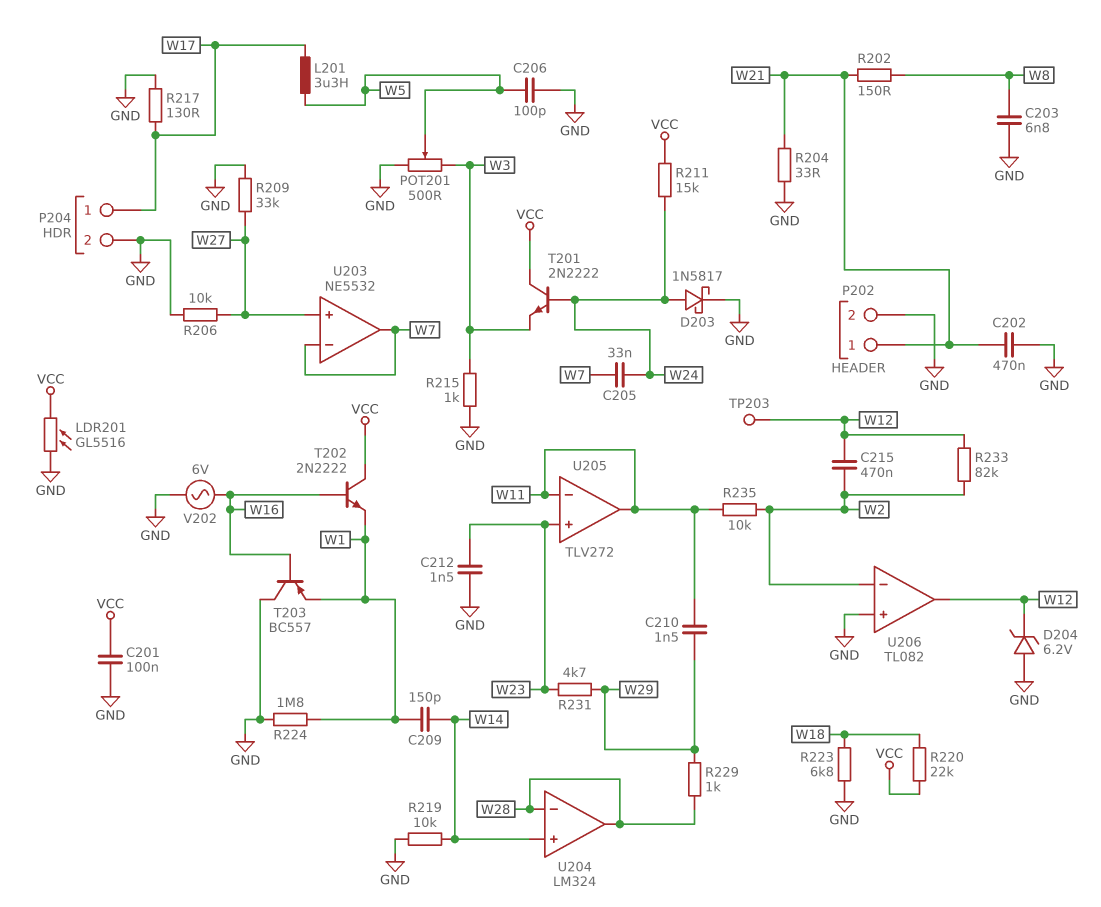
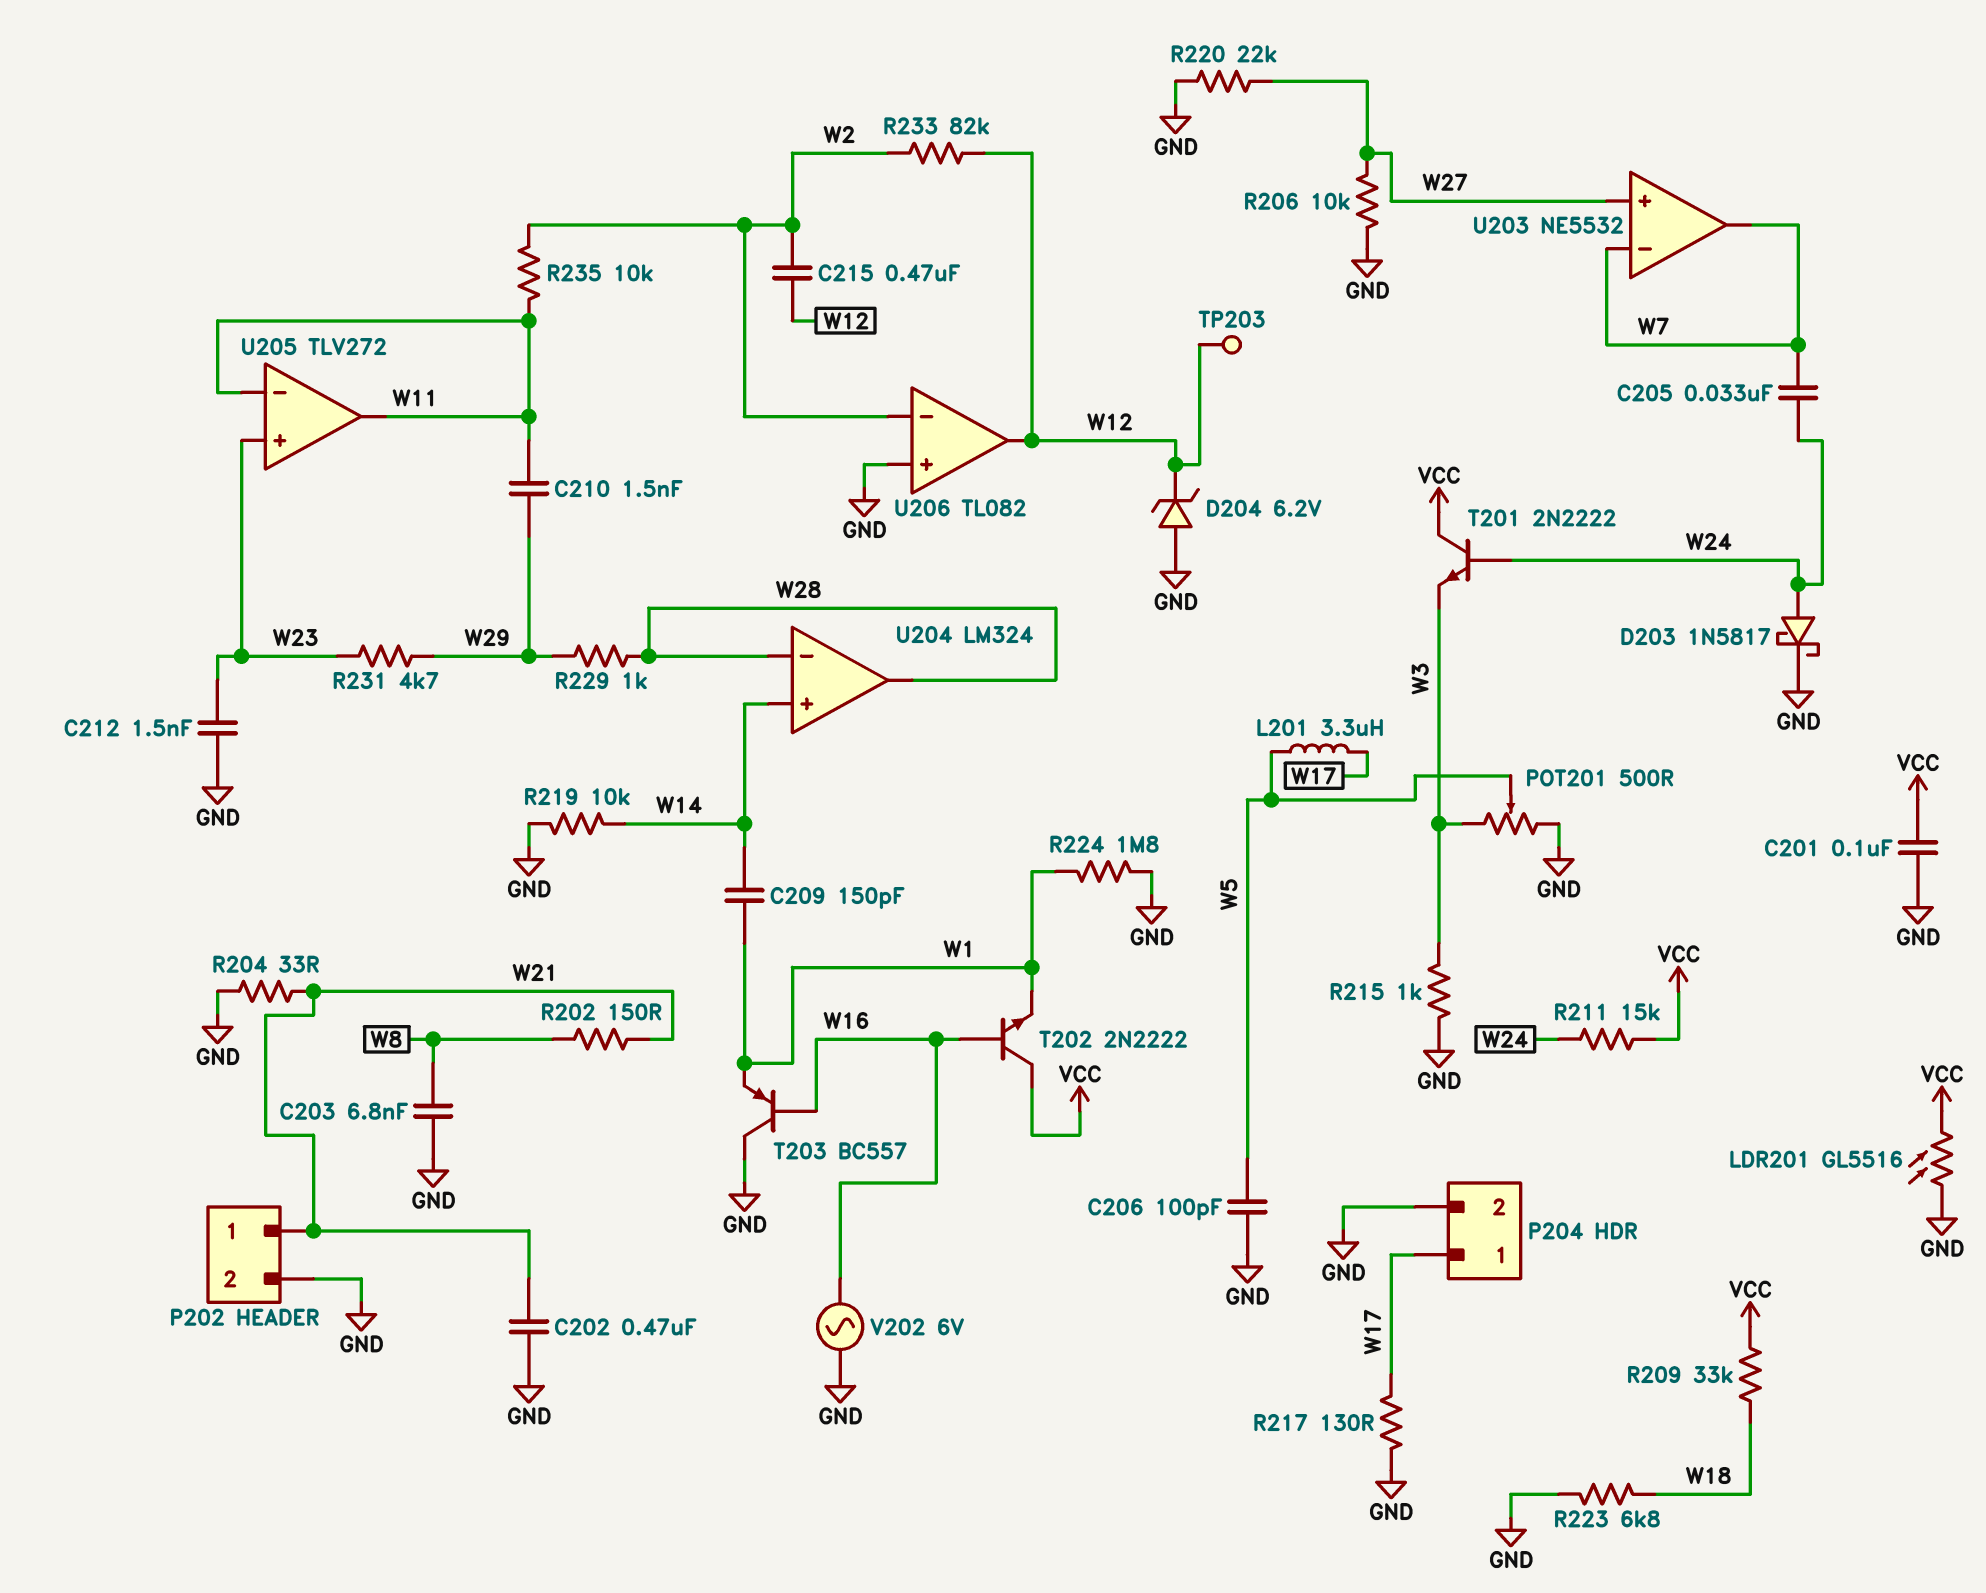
R209: 33k (GND, W27) -> 33k (VCC, W18)
R220: 22k (VCC, W18) -> 22k (GND, W27)

